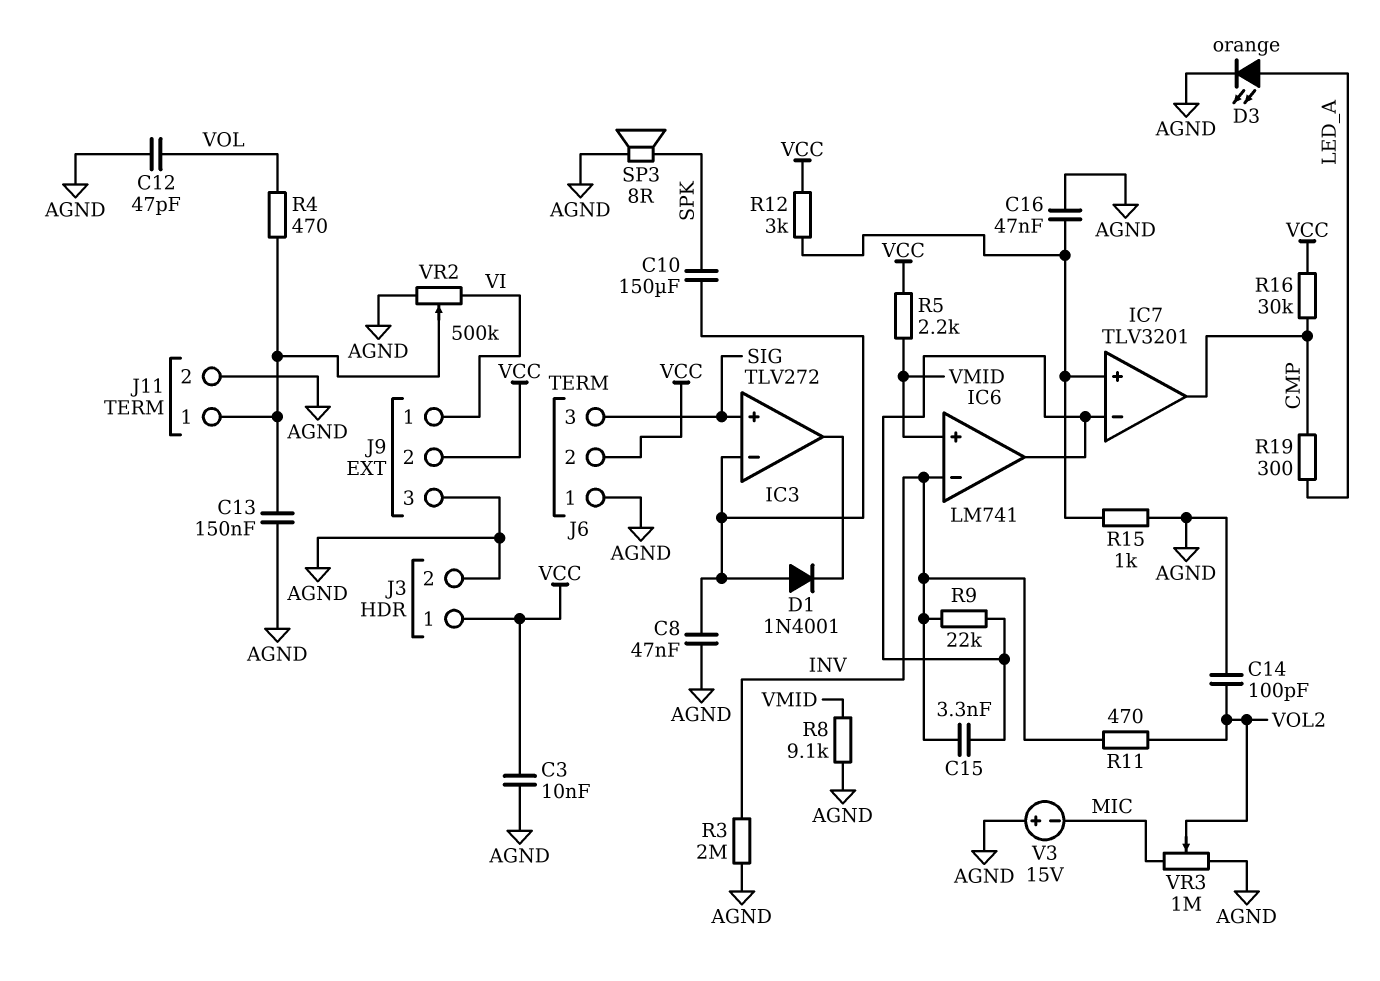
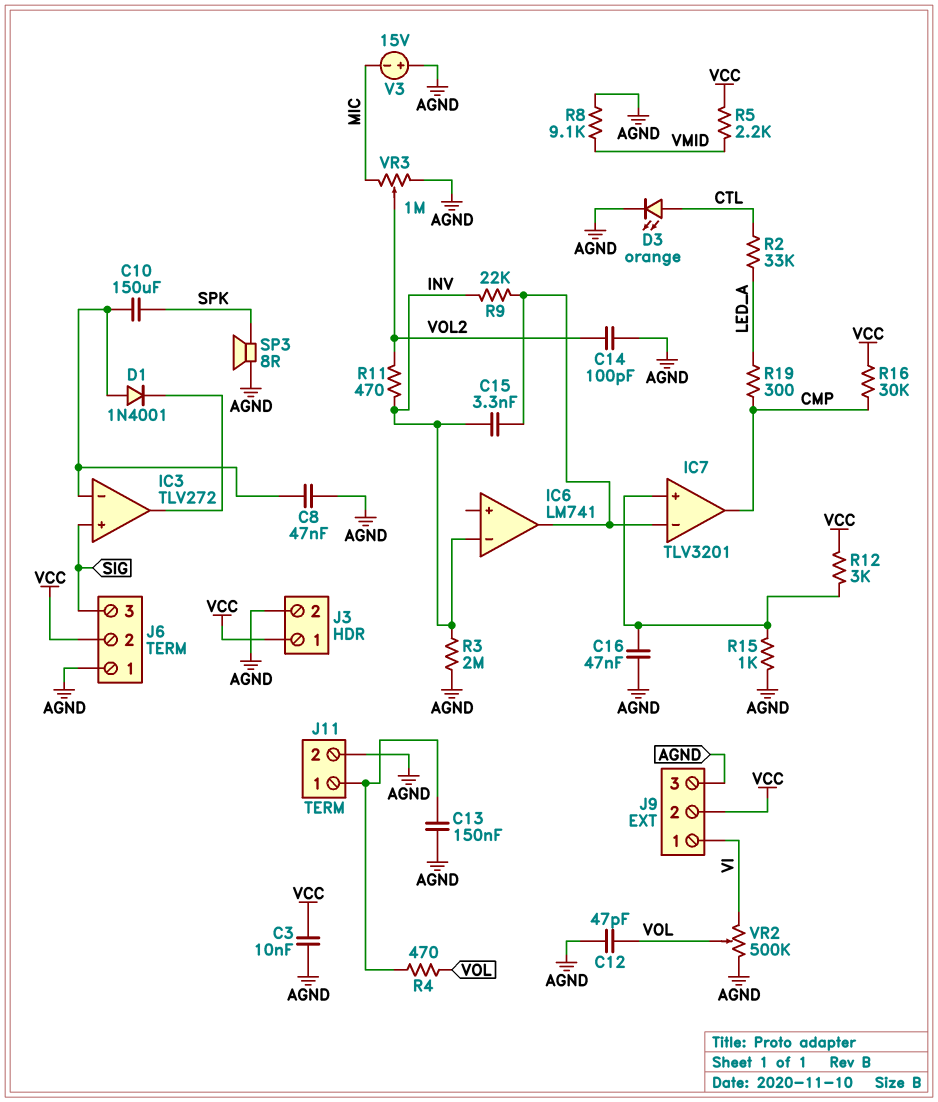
D3: LED orange (A LED_A, K AGND) -> LED orange (A CTL, K AGND)
IC6 pin in+: VMID -> none
R2: none -> 33k (CTL, LED_A)
VR2: 500k (AGND, VI, wiper J11/1) -> 500k (AGND, VI, wiper VOL)

